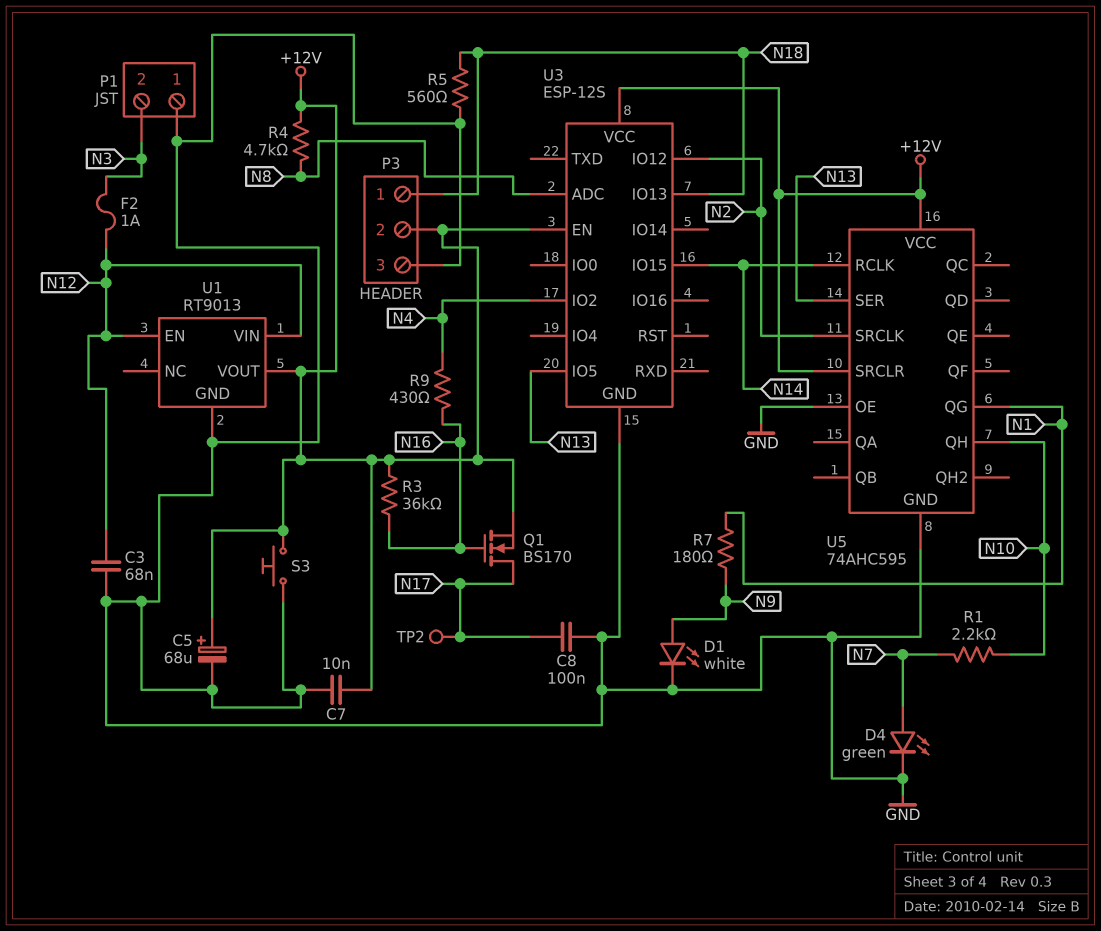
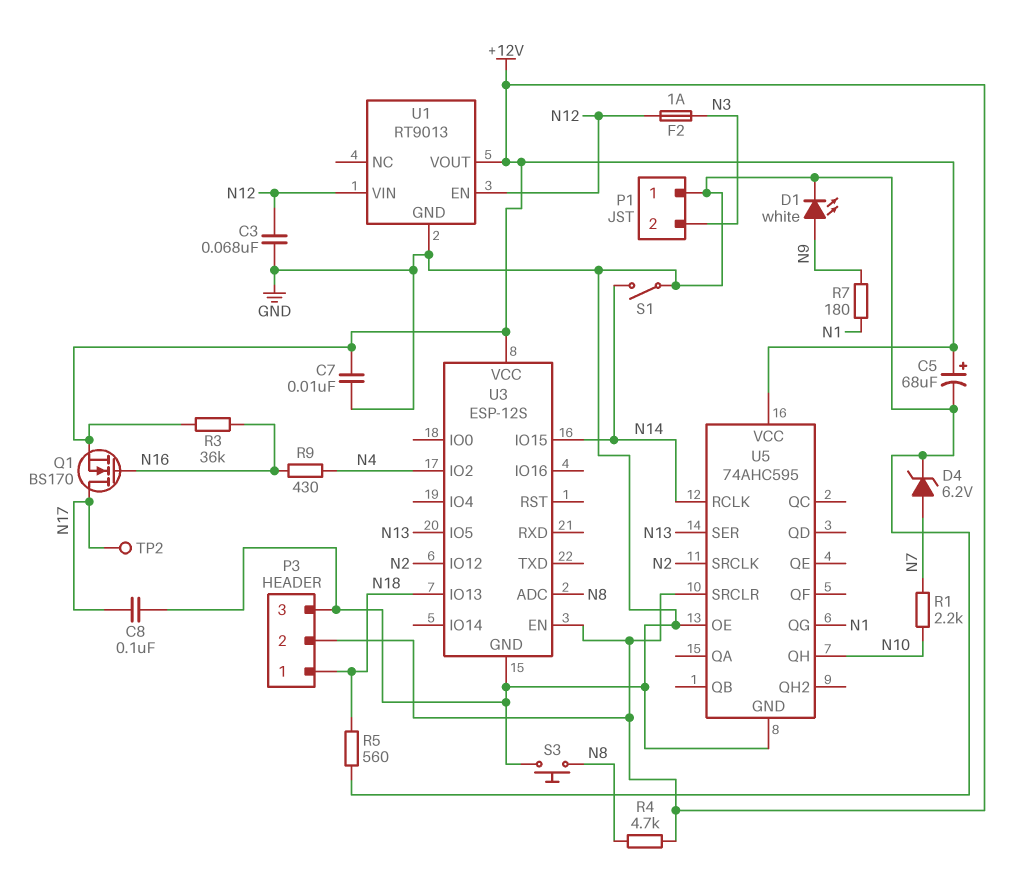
D4: LED green (A N7, K GND) -> zener 6.2V (A N7, K GND)
S1: none -> switch (GND, N14)
S3: button (+12V, GND) -> button (GND, N8)

